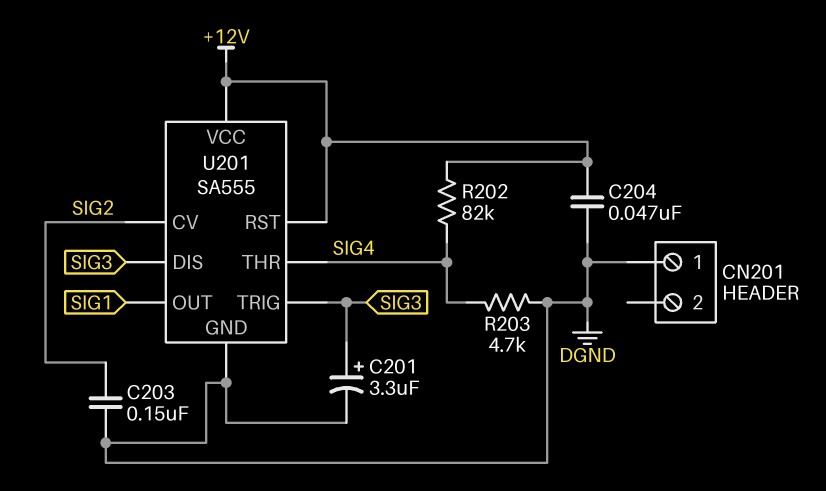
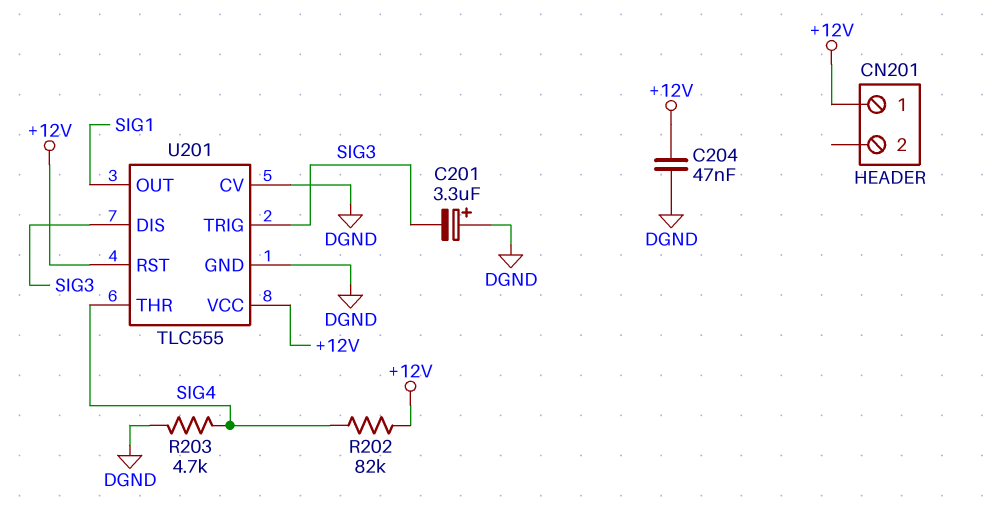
C201: 3.3uF (plus SIG3, minus DGND) -> 3.3uF (plus DGND, minus SIG3)
C203: 150nF (DGND, SIG2) -> none
CN201 pin 1: DGND -> +12V
U201: SA555 -> TLC555
U201 pin CV: SIG2 -> DGND

